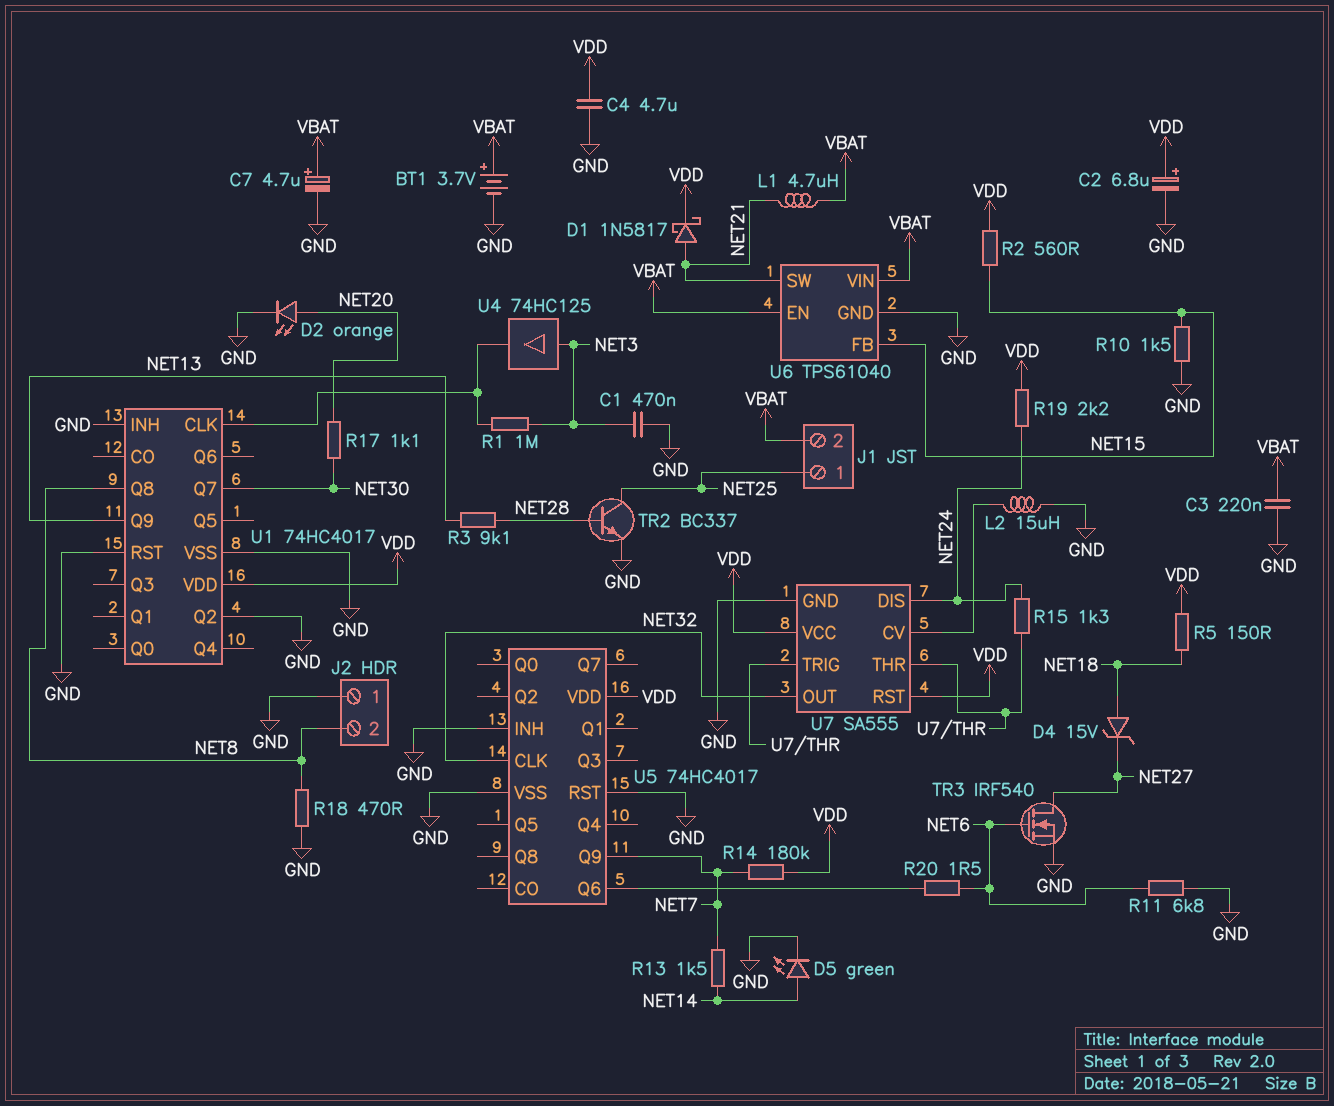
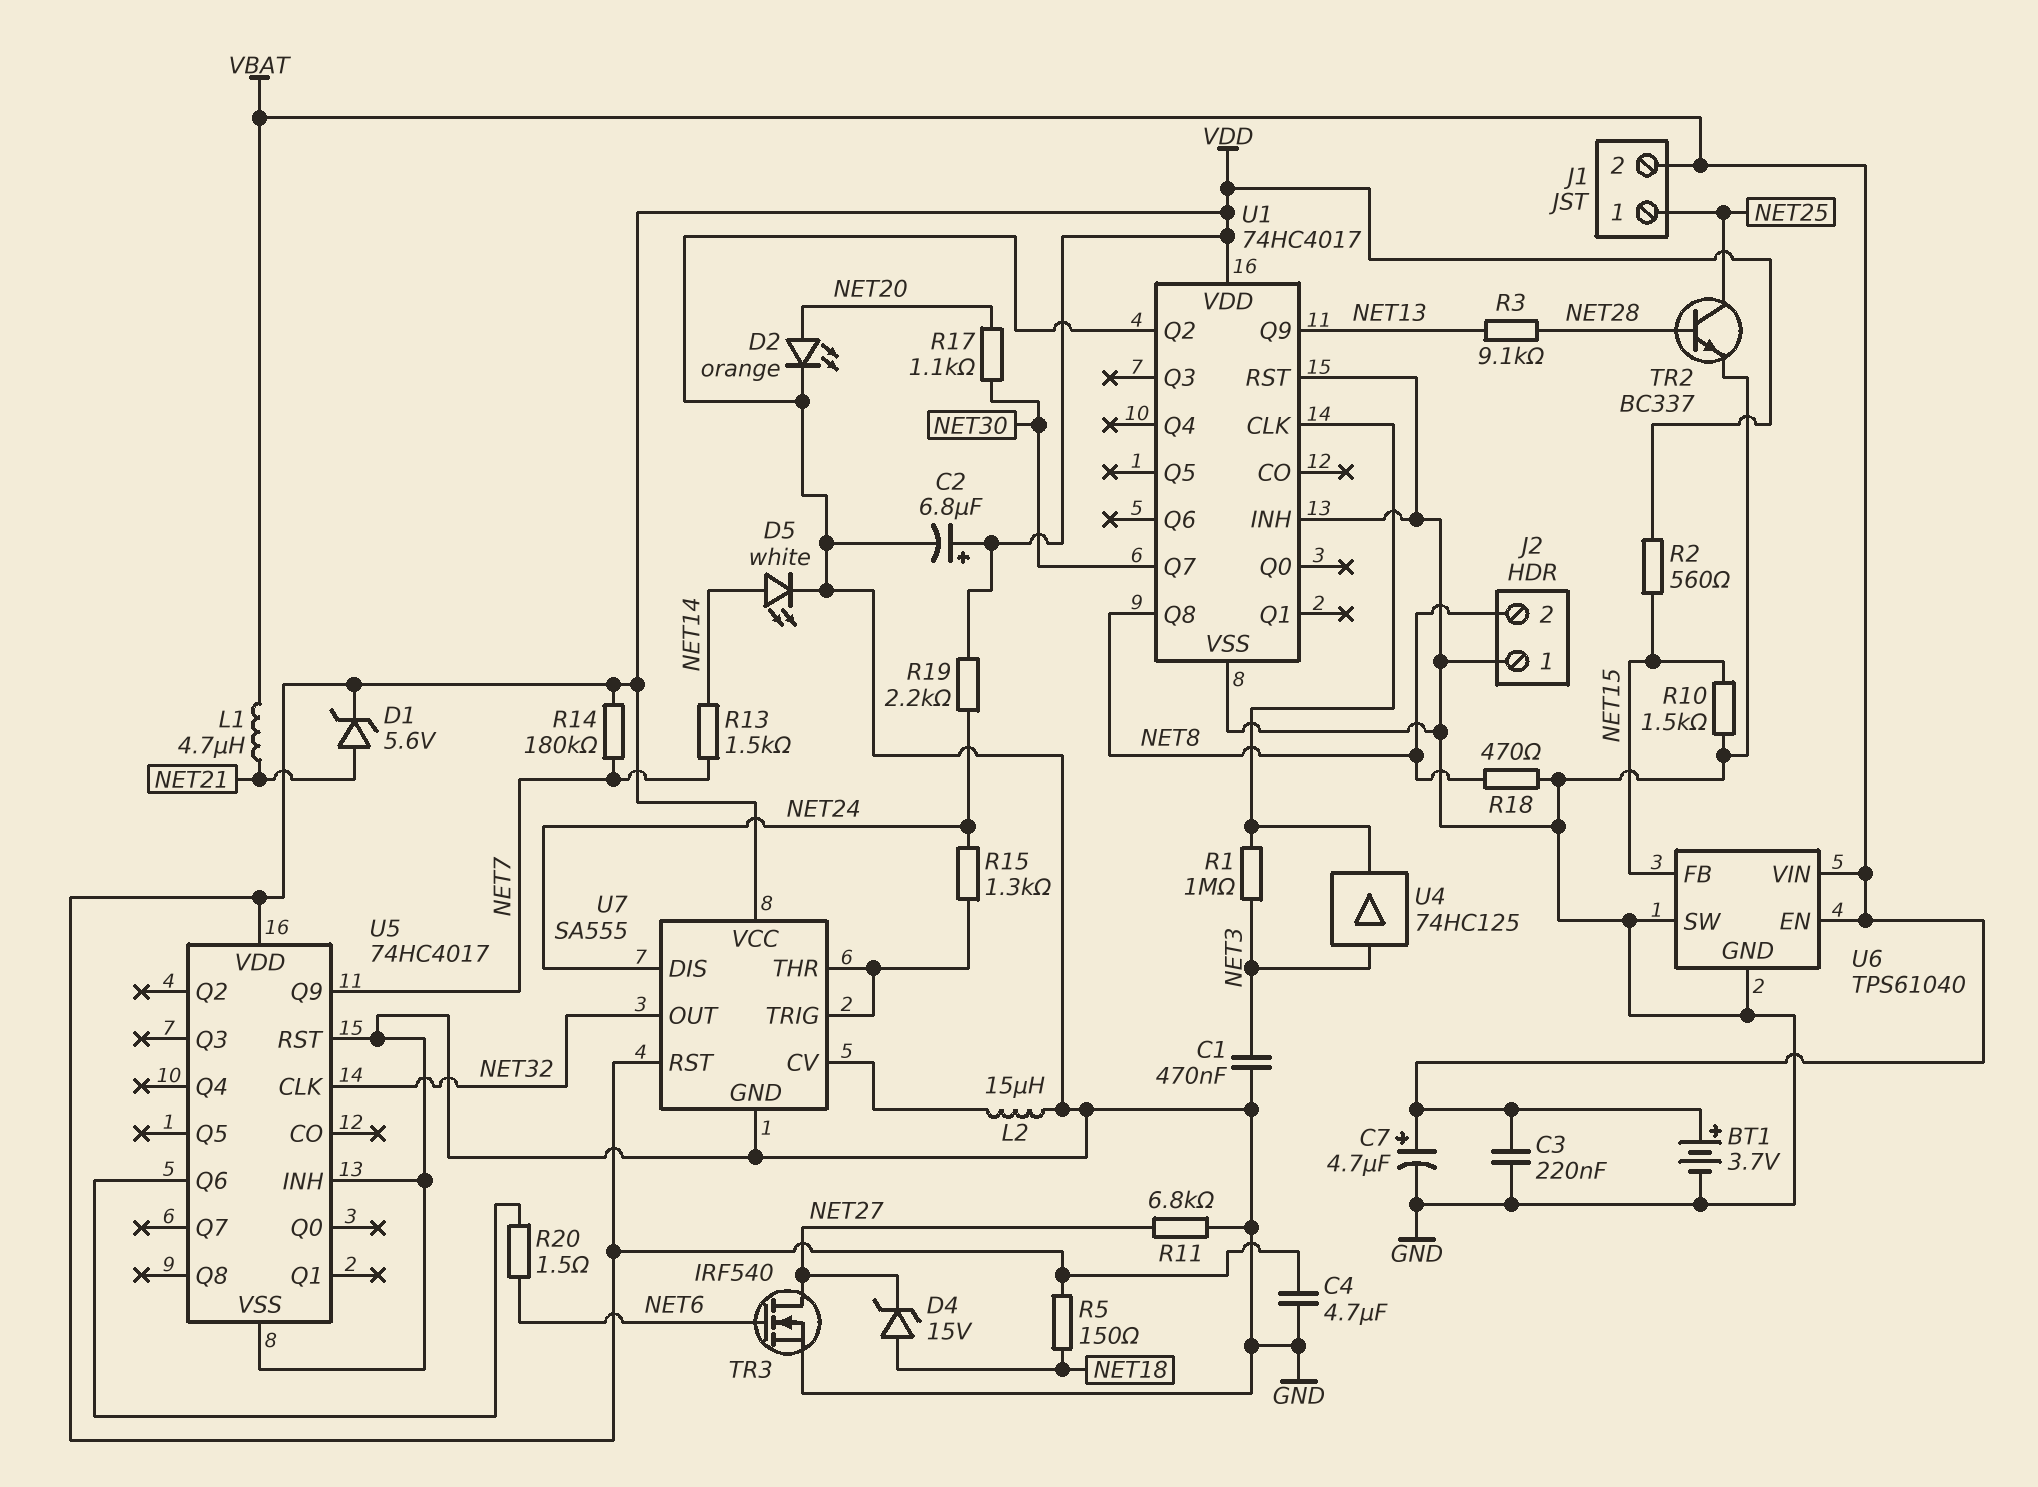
D1: schottky 1N5817 (A NET21, K VDD) -> zener 5.6V (A NET21, K VDD)
D5: LED green (A NET14, K GND) -> LED white (A NET14, K GND)
R11: 6.8k (GND, NET6) -> 6.8k (GND, NET27)
U6 pin SW: NET21 -> GND

